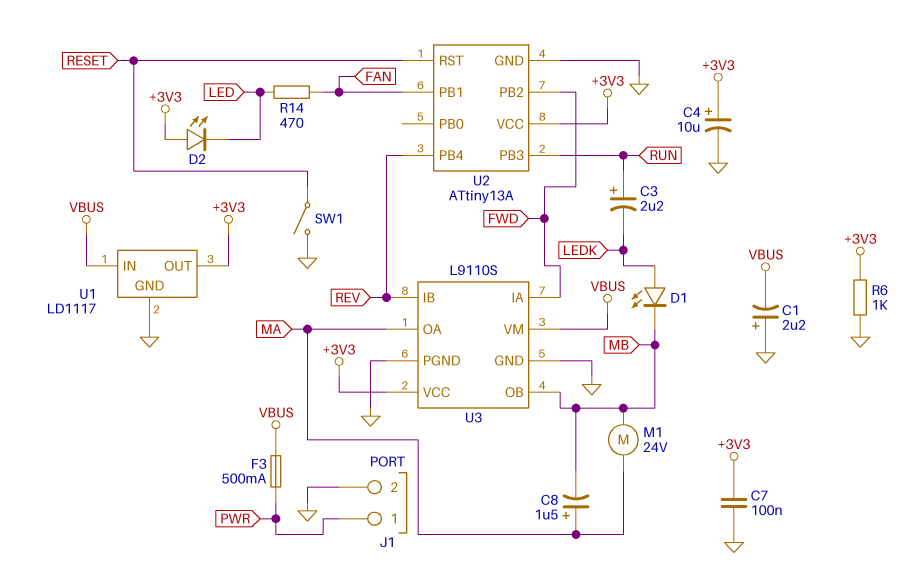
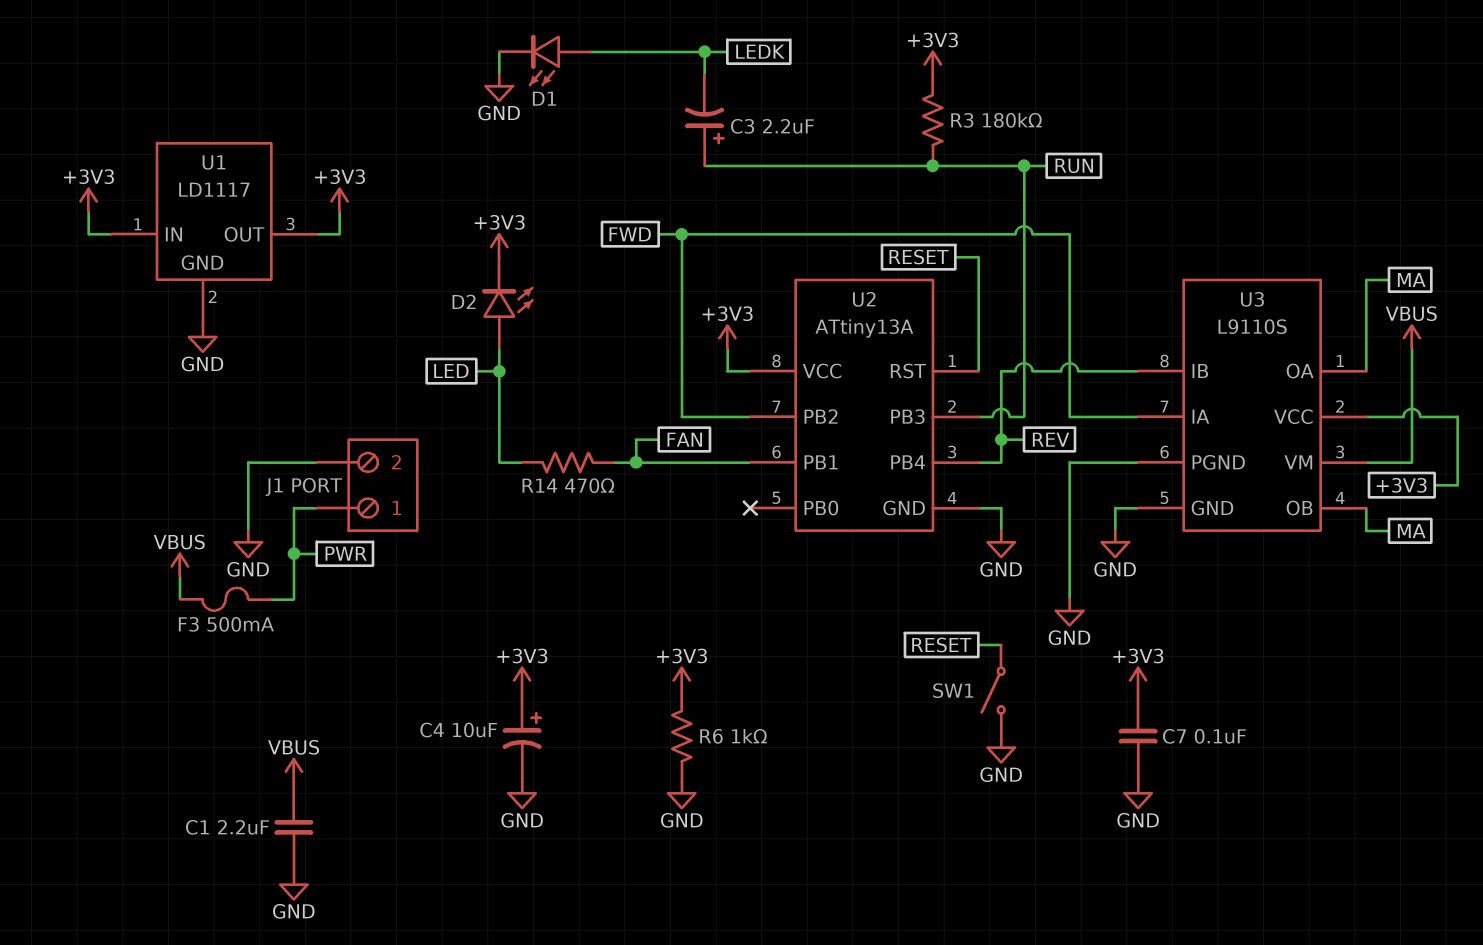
C1: 2.2uF (plus GND, minus VBUS) -> 2.2uF (GND, VBUS)
C8: 1.5uF (plus MA, minus MB) -> none
D1: LED (A LEDK, K MB) -> LED (A LEDK, K GND)
D2: LED (A +3V3, K LED) -> LED (A LED, K +3V3)
M1: motor 24V (MA, MB) -> none
R3: none -> 180k (+3V3, RUN)
U1 pin IN: VBUS -> +3V3
U3 pin OB: MB -> MA

